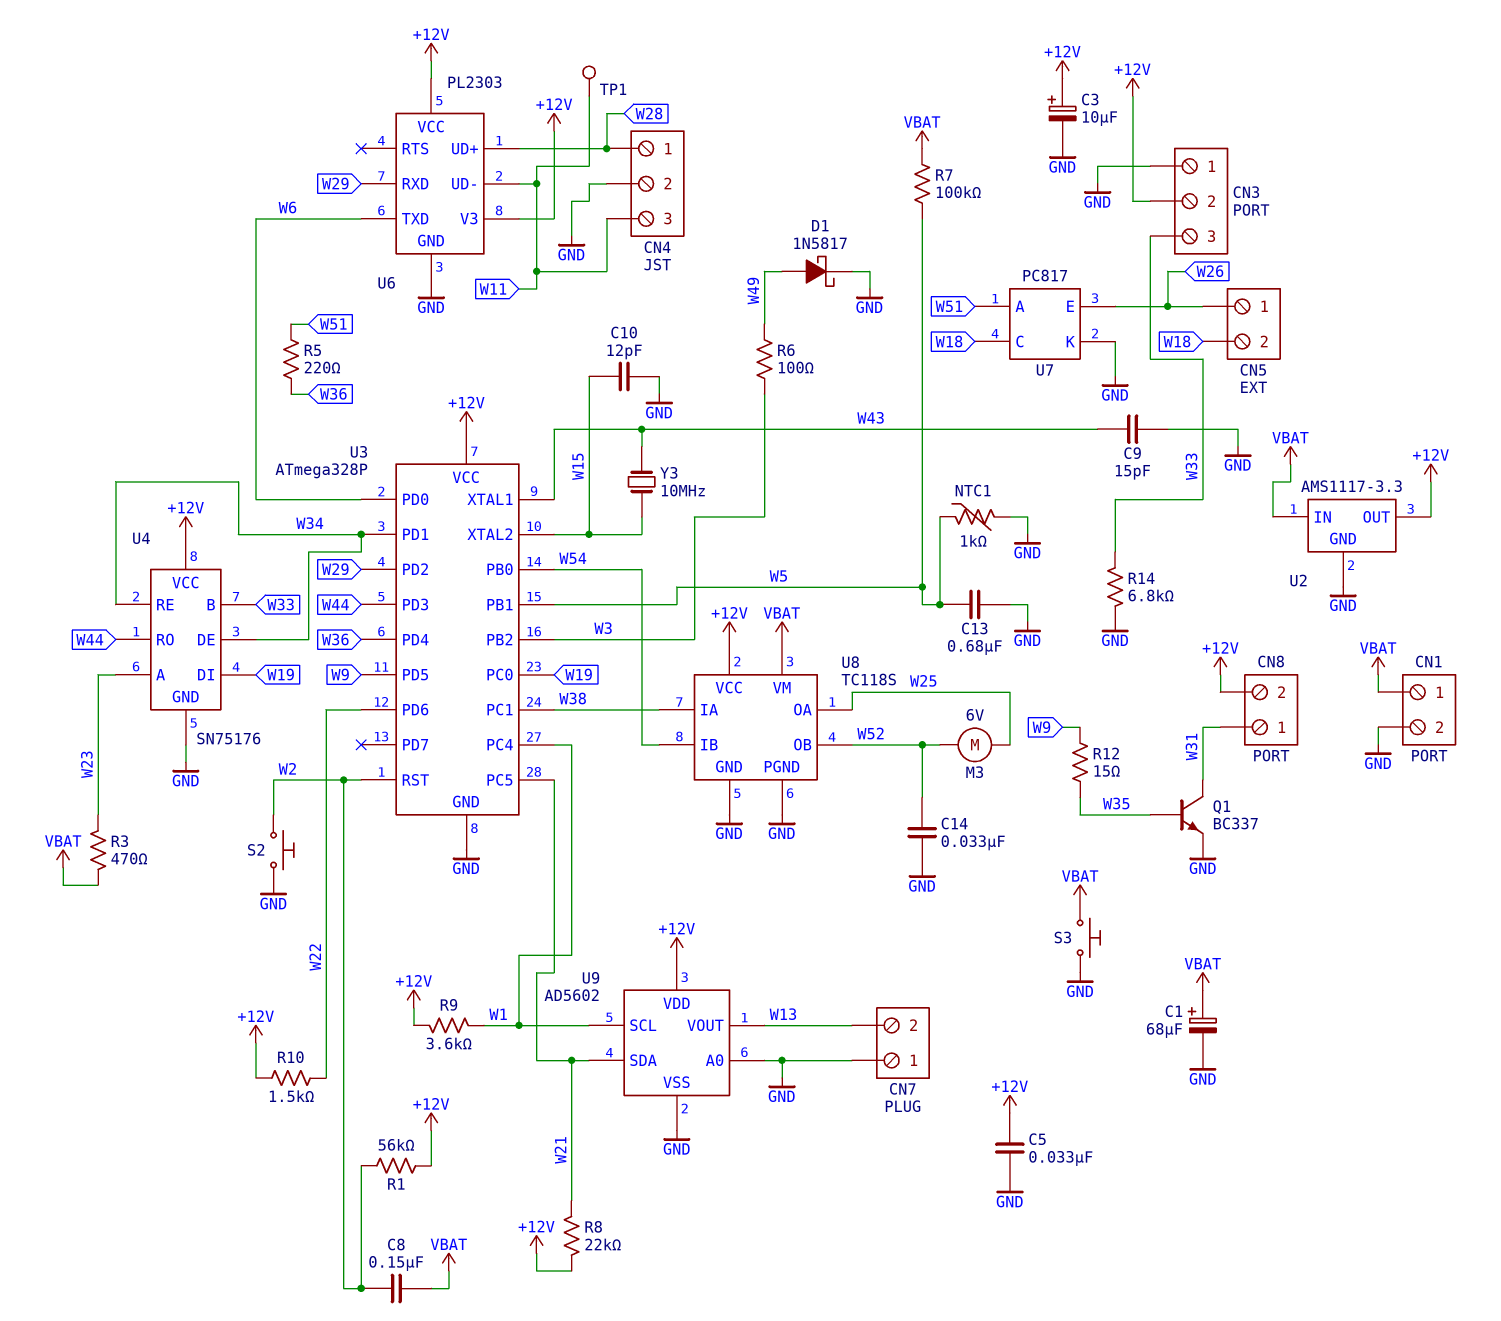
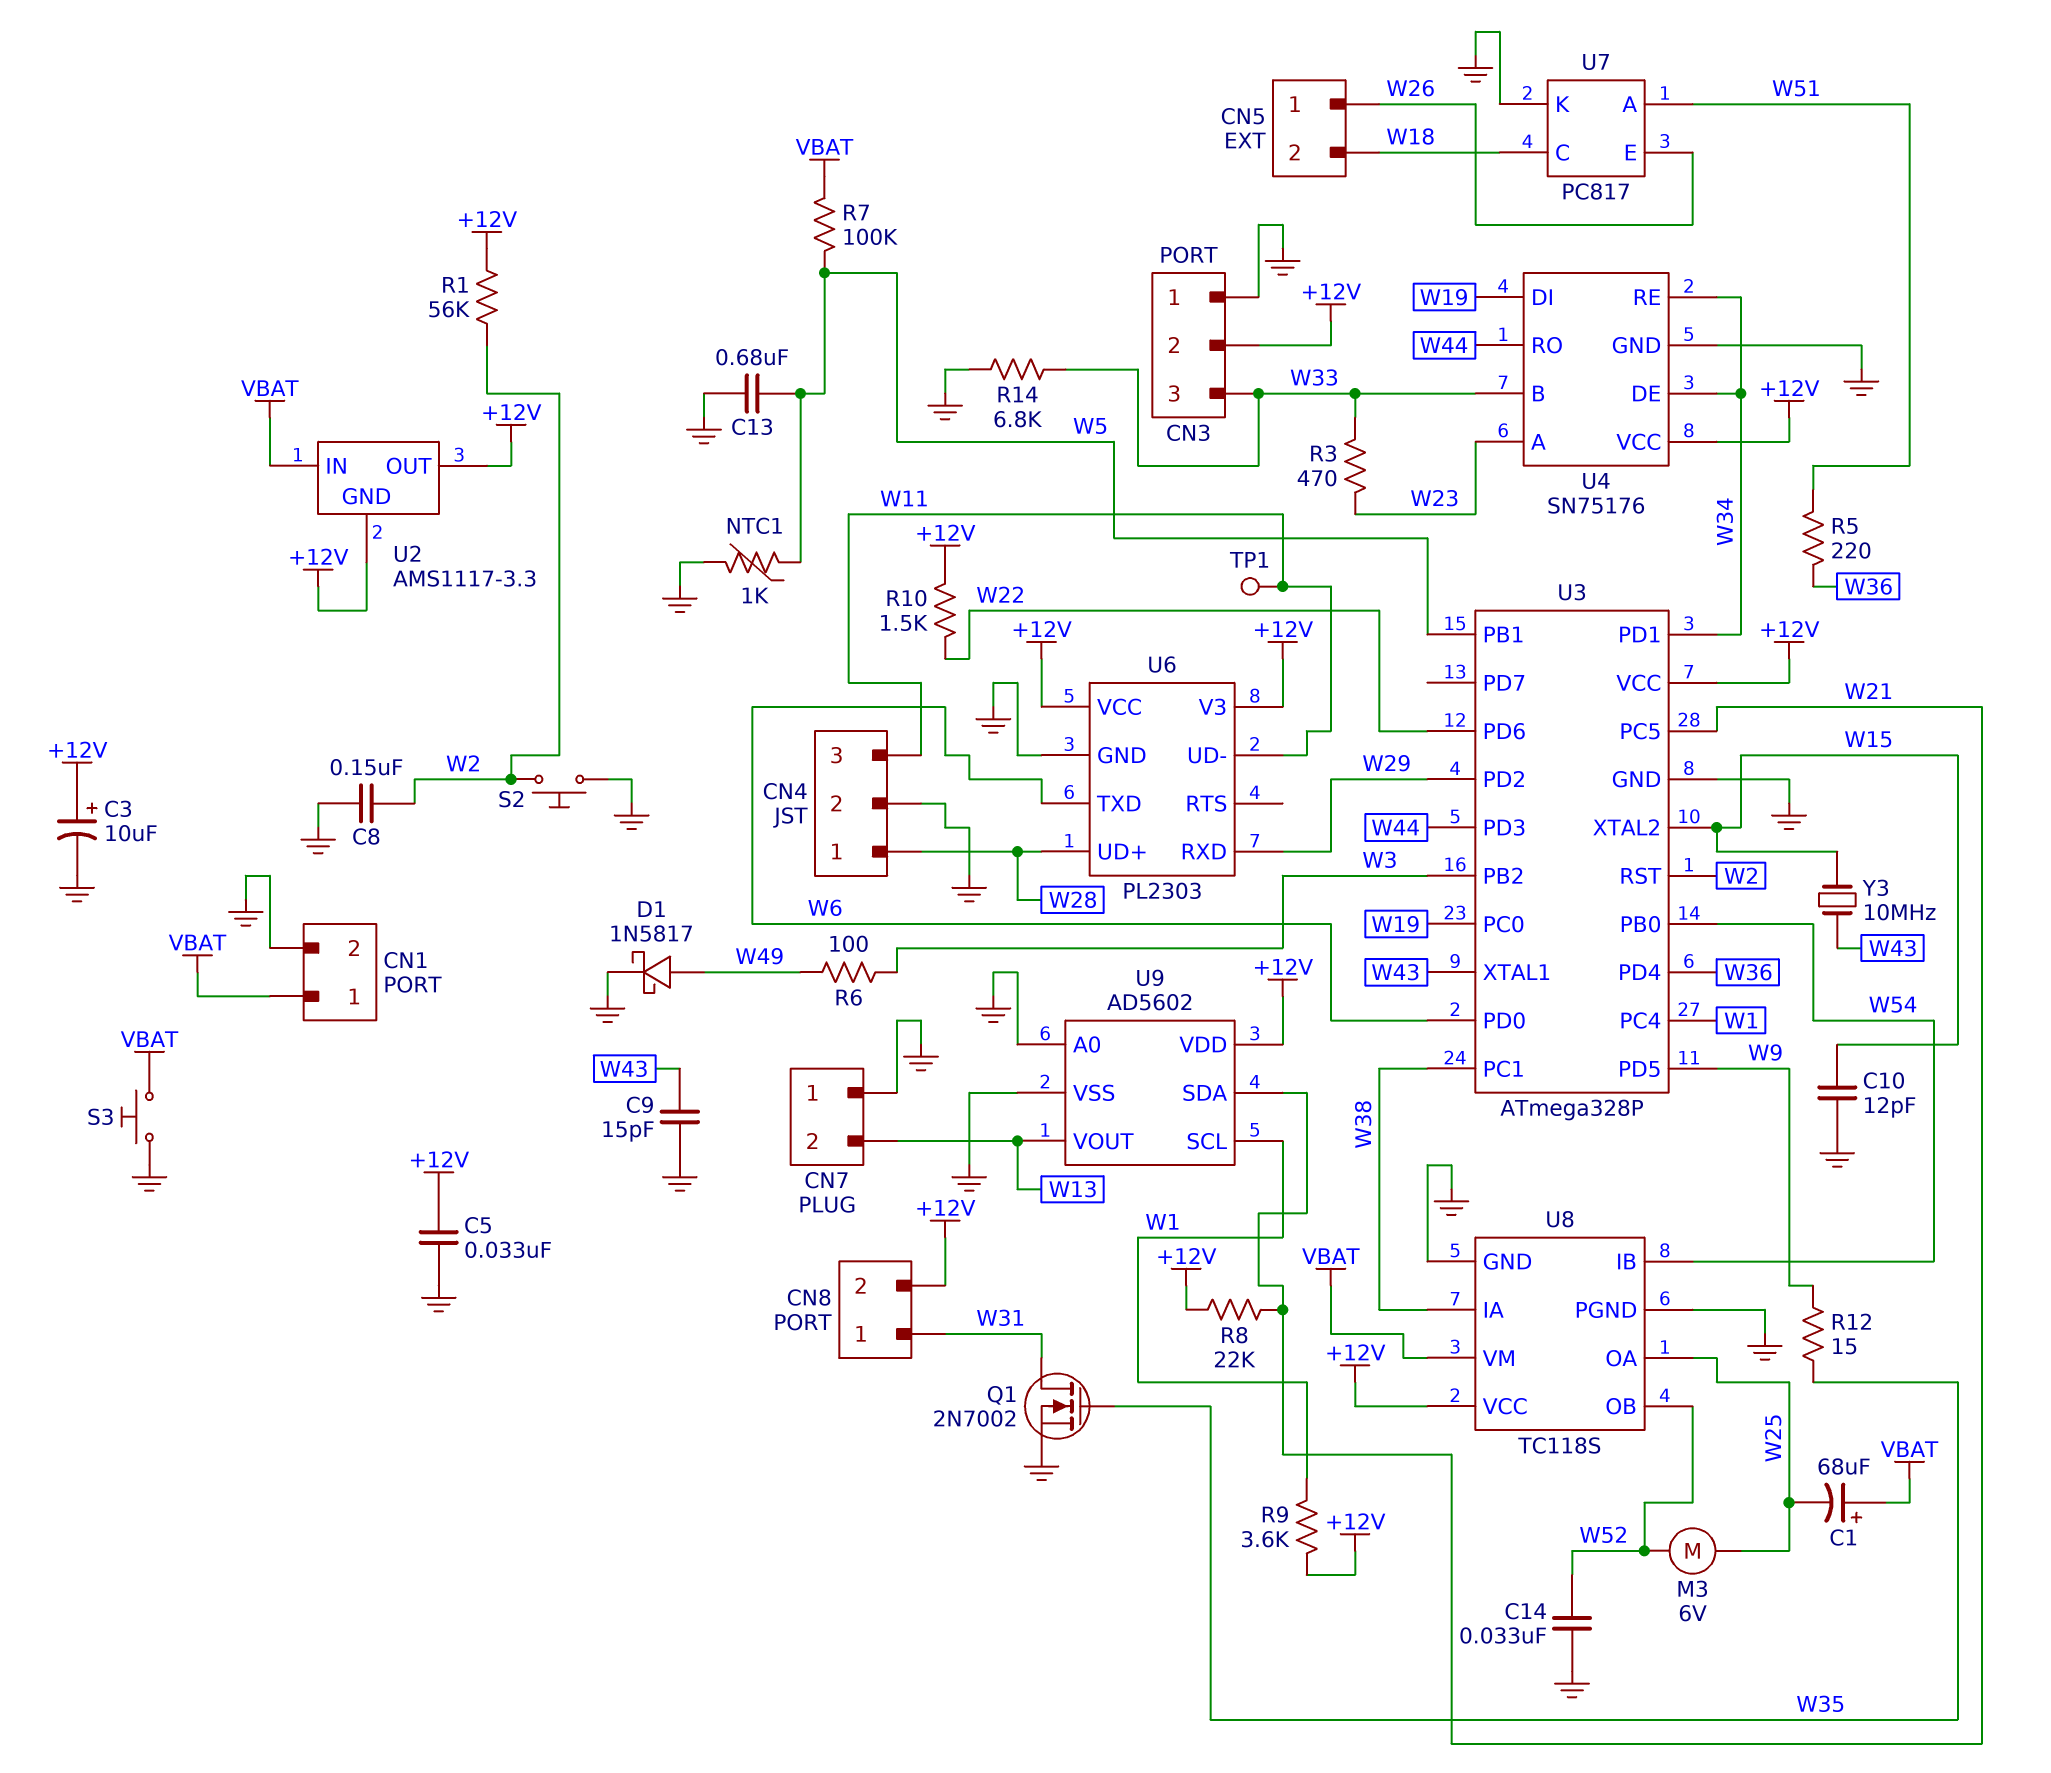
C1: 68uF (plus VBAT, minus GND) -> 68uF (plus VBAT, minus W25)
C8: 150nF (VBAT, W2) -> 150nF (GND, W2)
Q1: NPN BC337 (B W35, C W31, E GND) -> NMOS 2N7002 (G W35, D W31, S GND)
R3: 470 (VBAT, W23) -> 470 (W23, W33)
U2 pin GND: GND -> +12V

